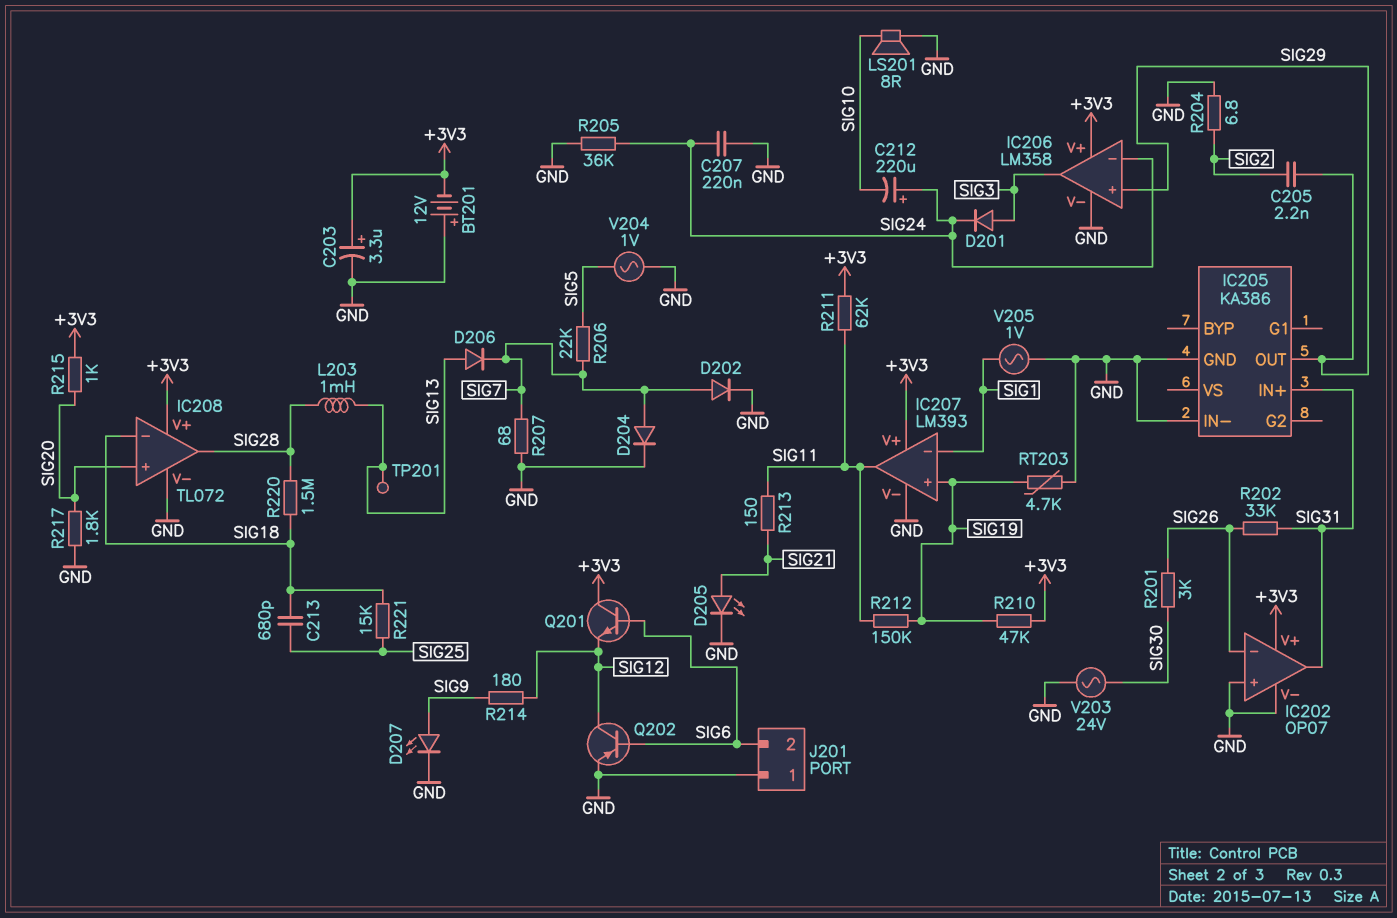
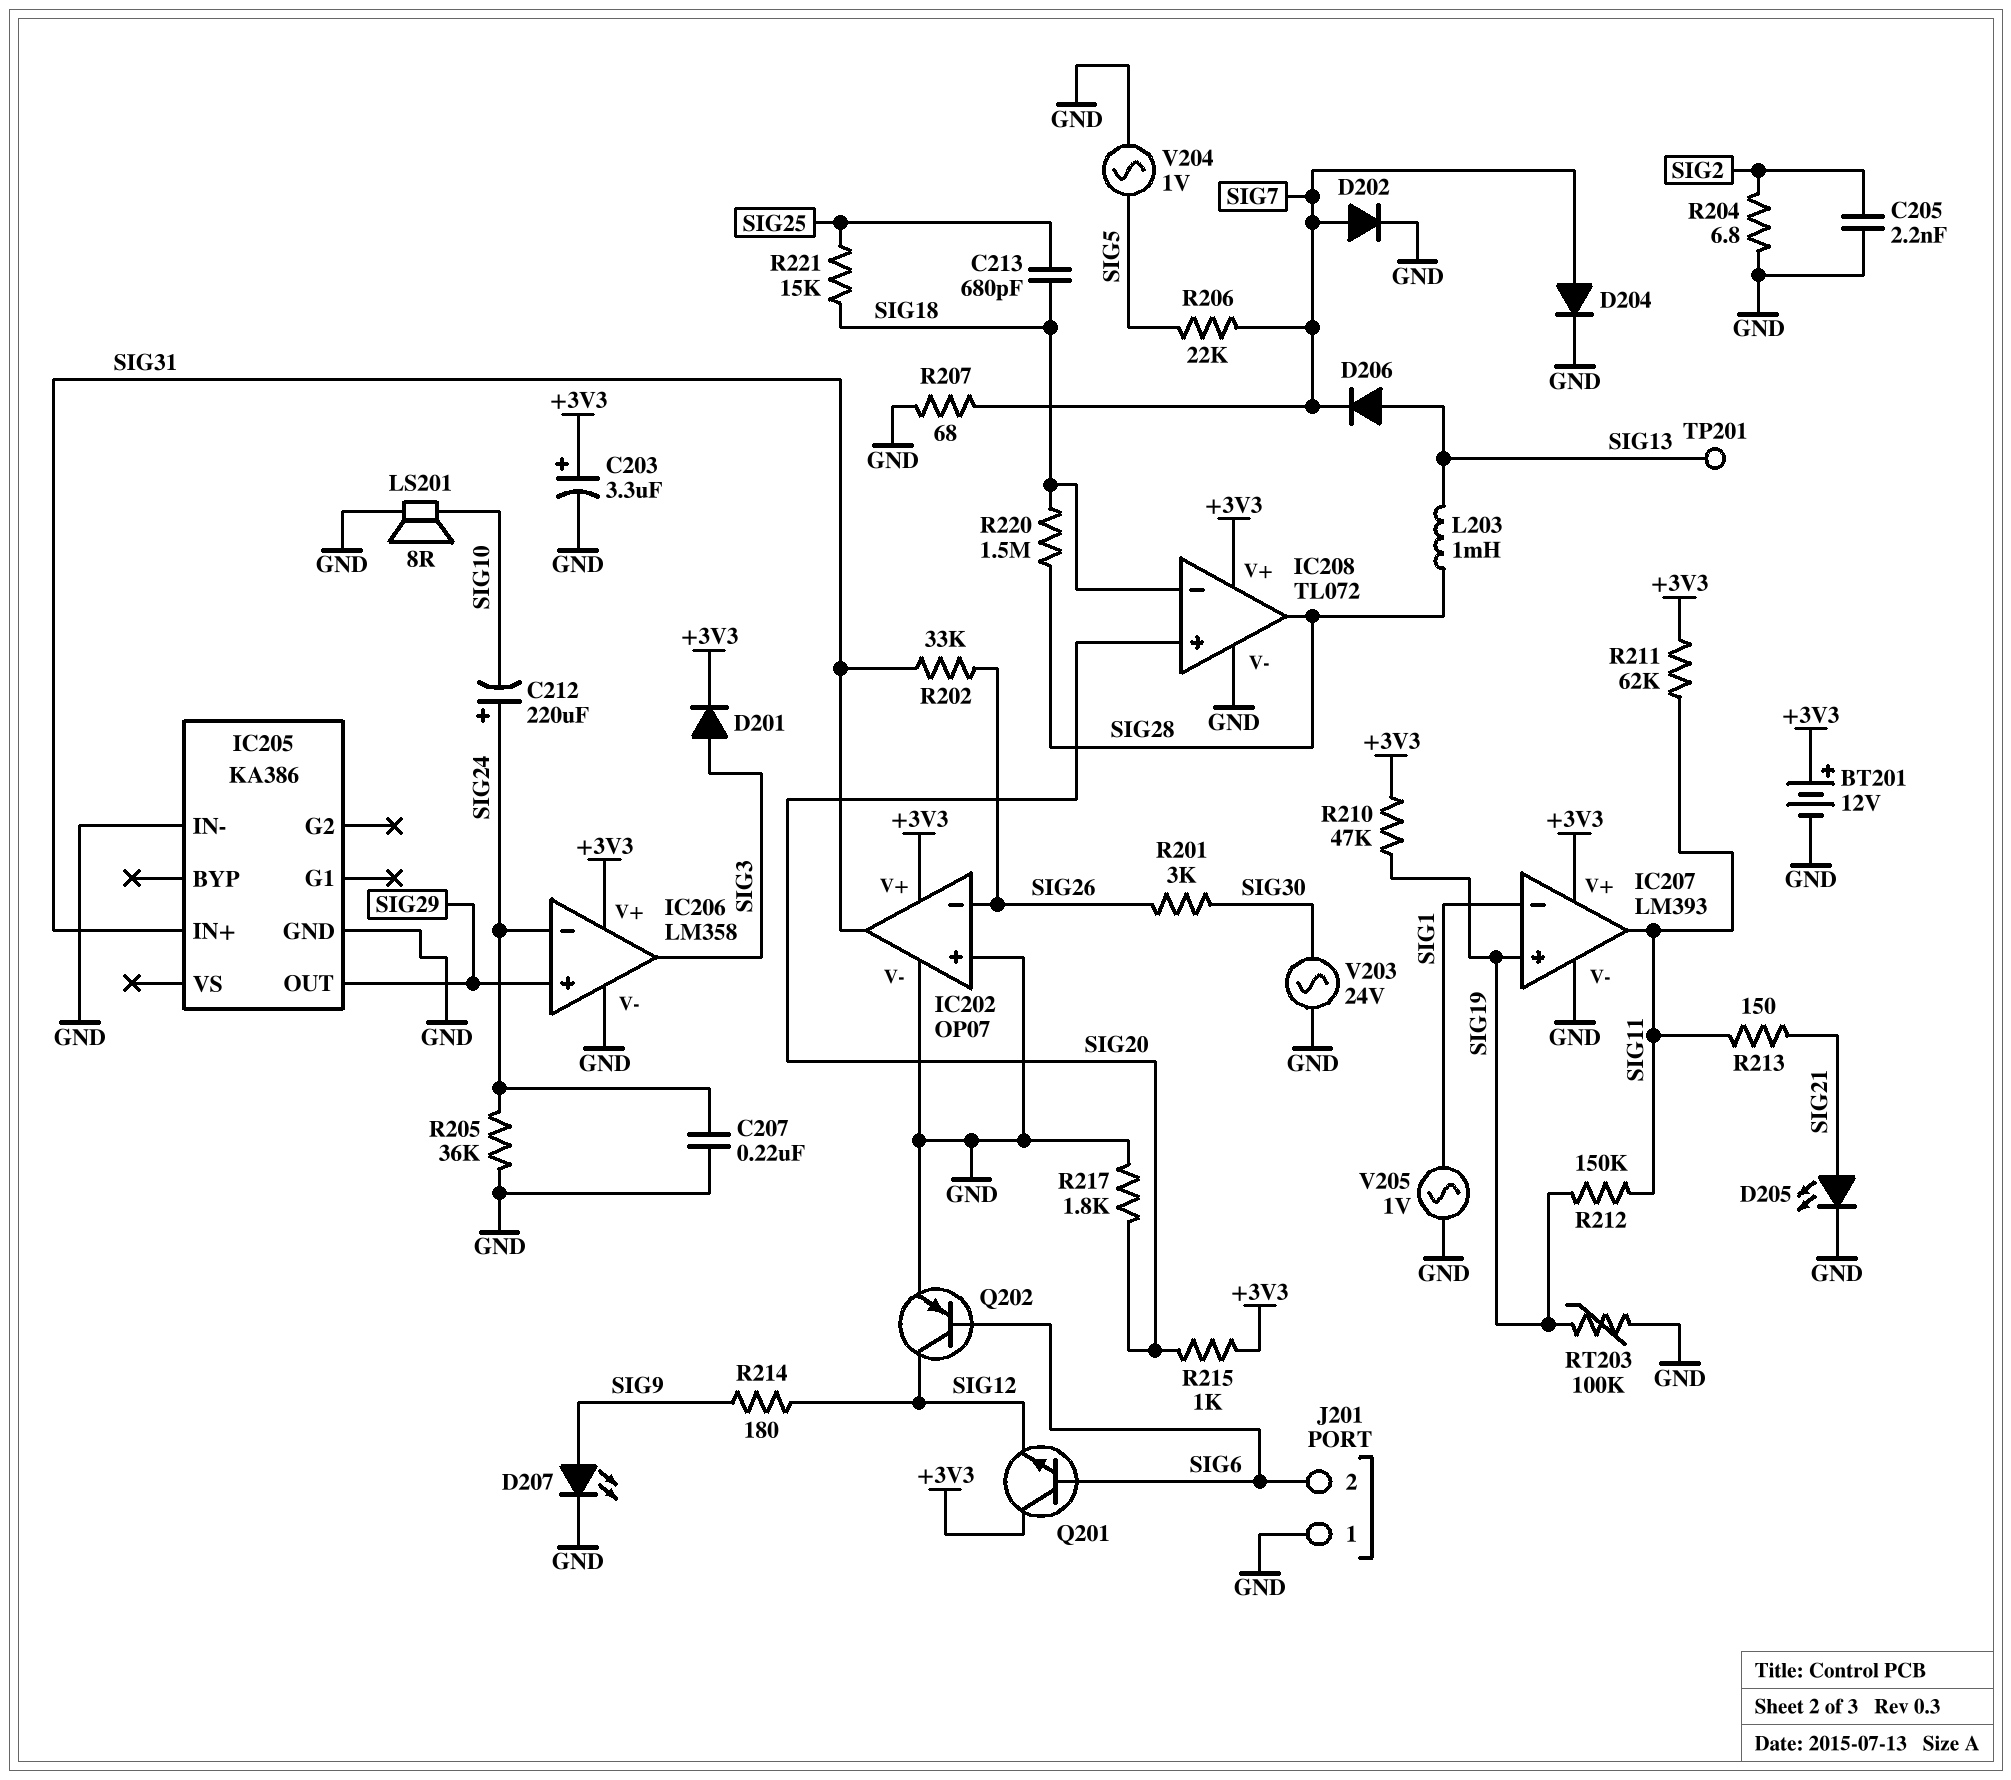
BT201: 12V (plus GND, minus +3V3) -> 12V (plus +3V3, minus GND)
C205: 2.2nF (SIG2, SIG29) -> 2.2nF (GND, SIG2)
D201: diode (A SIG3, K SIG24) -> diode (A SIG3, K +3V3)
RT203: 4.7k (GND, SIG19) -> 100k (GND, SIG19)

